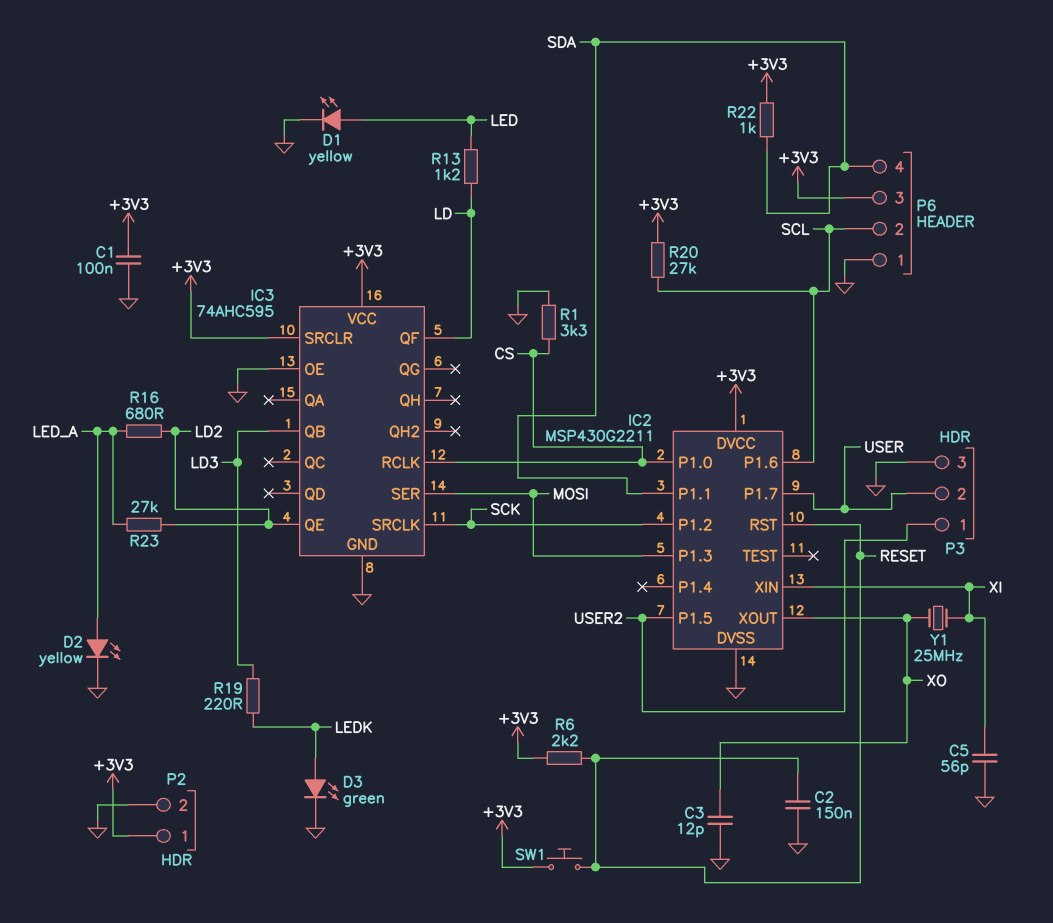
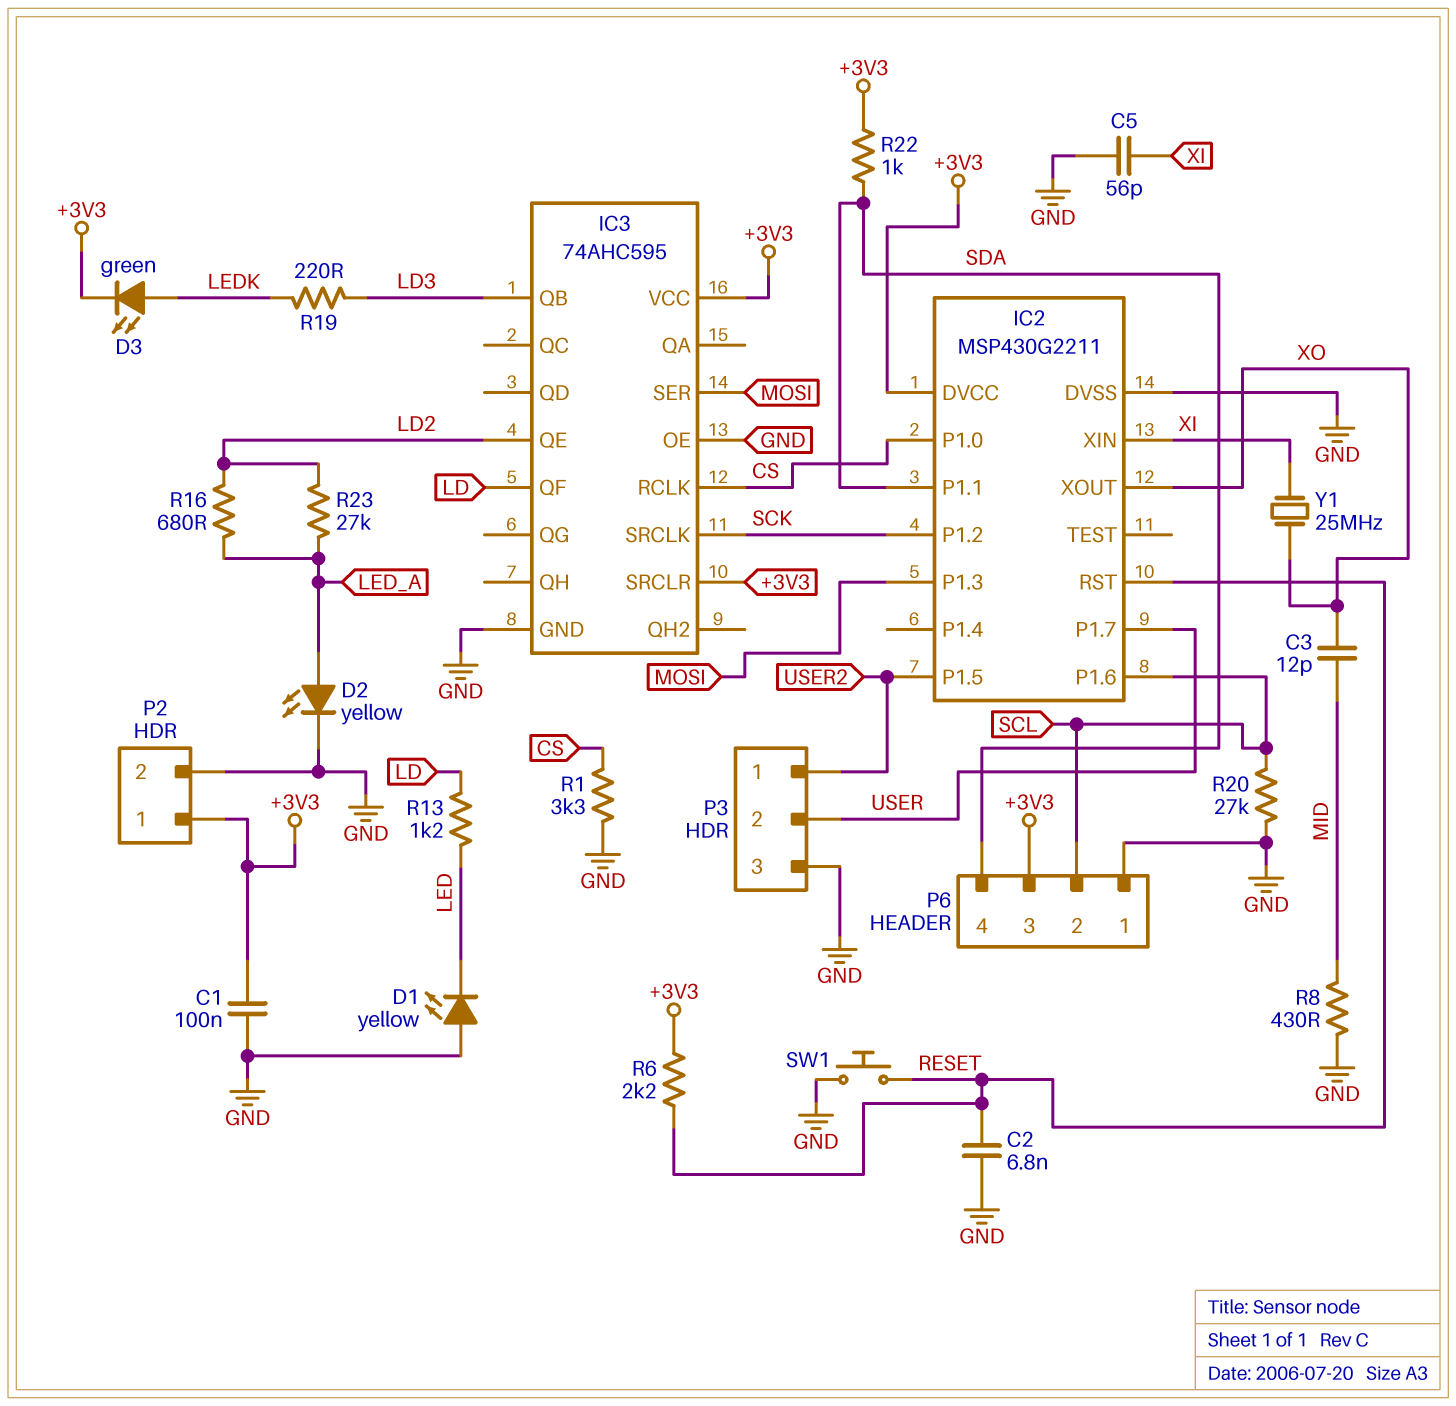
C2: 150nF (GND, RESET) -> 6.8nF (GND, RESET)
C3: 12pF (GND, XO) -> 12pF (MID, XO)
D1: LED yellow (A LED, K GND) -> LED yellow (A GND, K LED)
D3: LED green (A LEDK, K GND) -> LED green (A LEDK, K +3V3)
R8: none -> 430 (GND, MID)
R20: 27k (+3V3, SCL) -> 27k (GND, SCL)
SW1: button (+3V3, RESET) -> button (GND, RESET)

